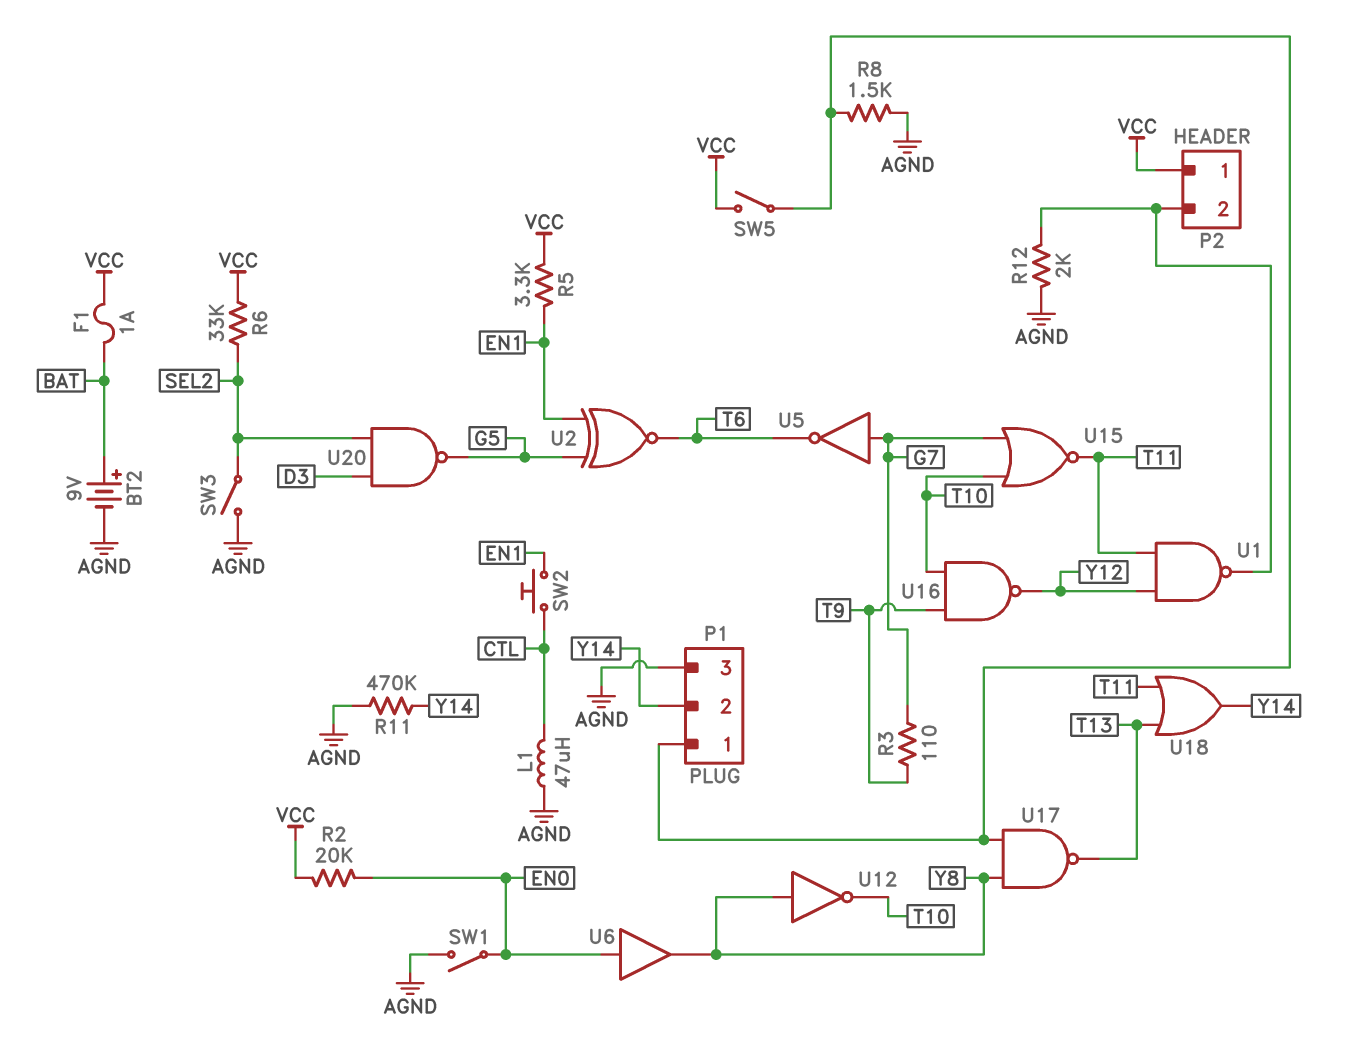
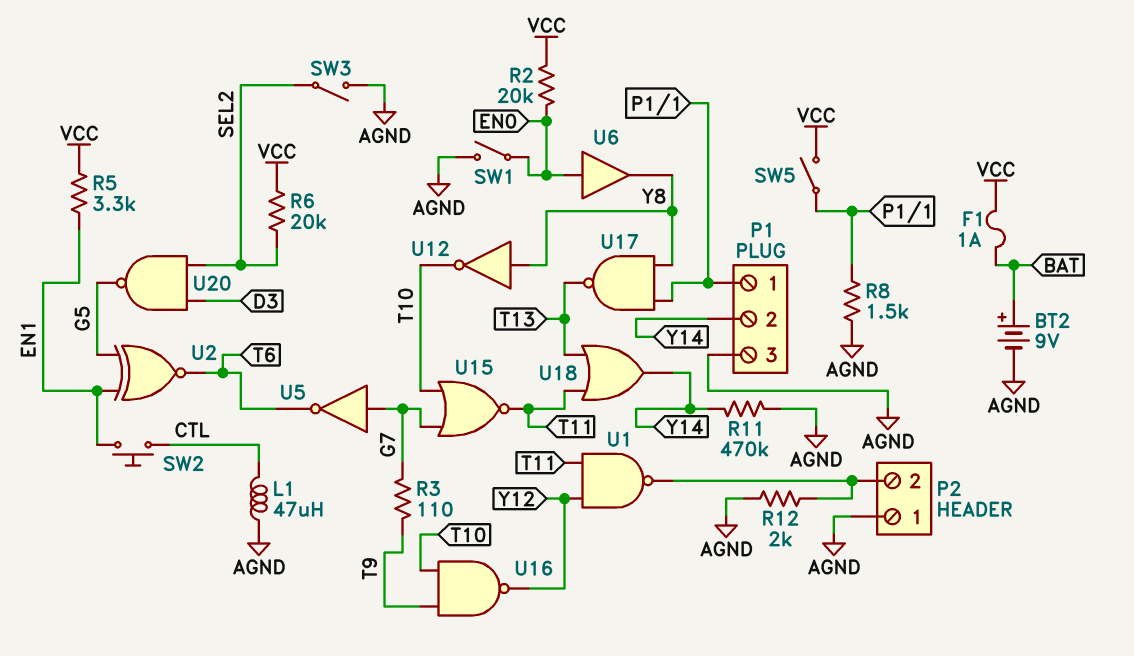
P2 pin 1: VCC -> AGND
R6: 33k (SEL2, VCC) -> 20k (SEL2, VCC)

